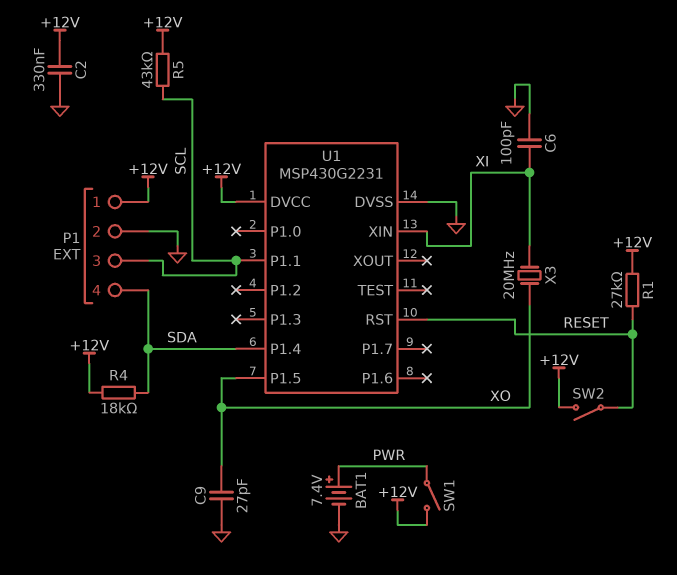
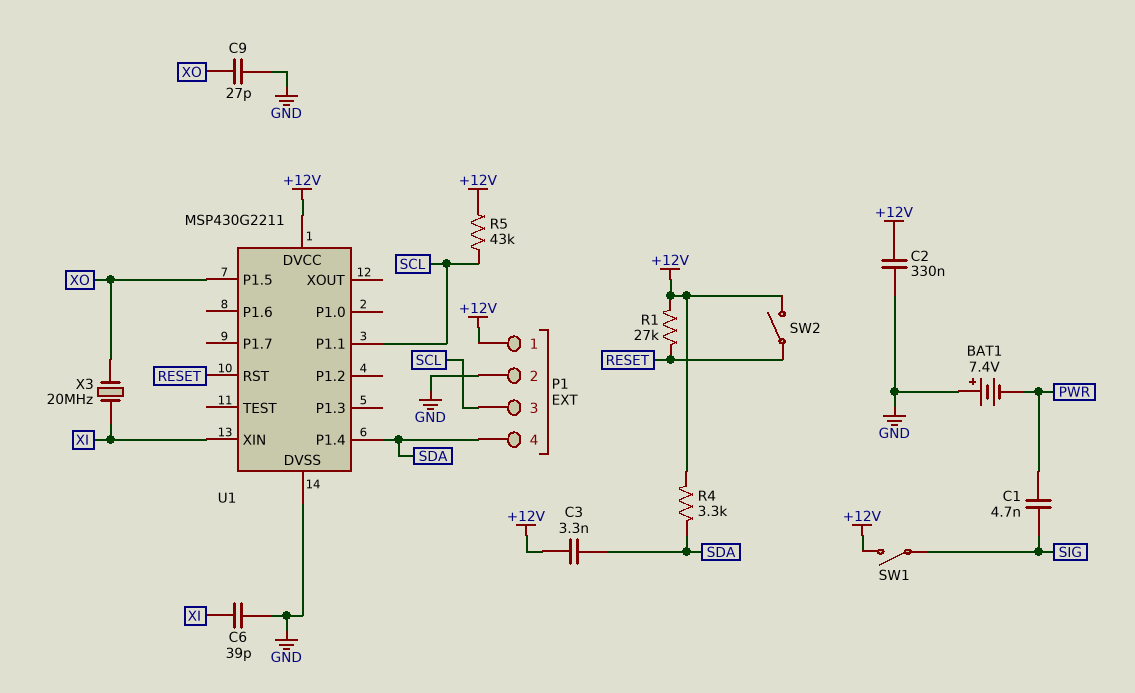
BAT1: 7.4V (plus PWR, minus GND) -> 7.4V (plus GND, minus PWR)
C1: none -> 4.7nF (PWR, SIG)
C3: none -> 3.3nF (+12V, SDA)
C6: 100pF (GND, XI) -> 39pF (GND, XI)
R4: 18k (+12V, SDA) -> 3.3k (+12V, SDA)
SW1: switch (+12V, PWR) -> switch (+12V, SIG)
U1: MSP430G2231 -> MSP430G2211

